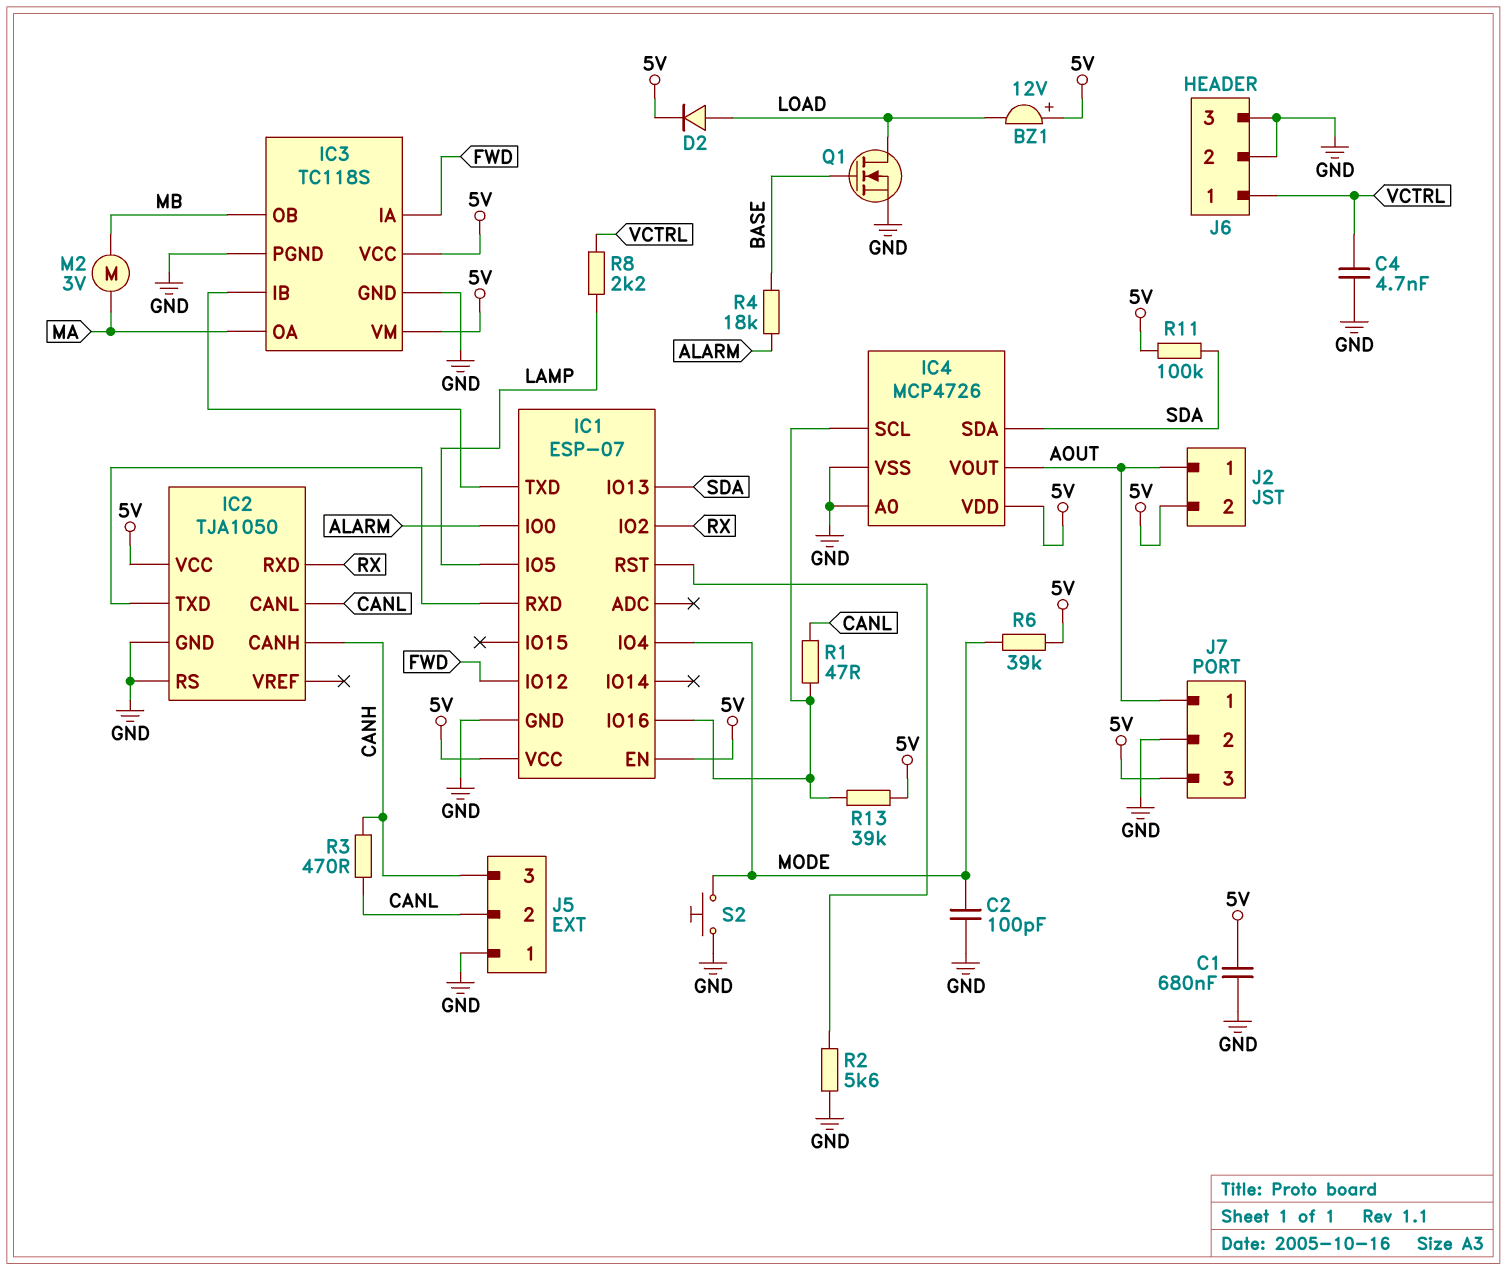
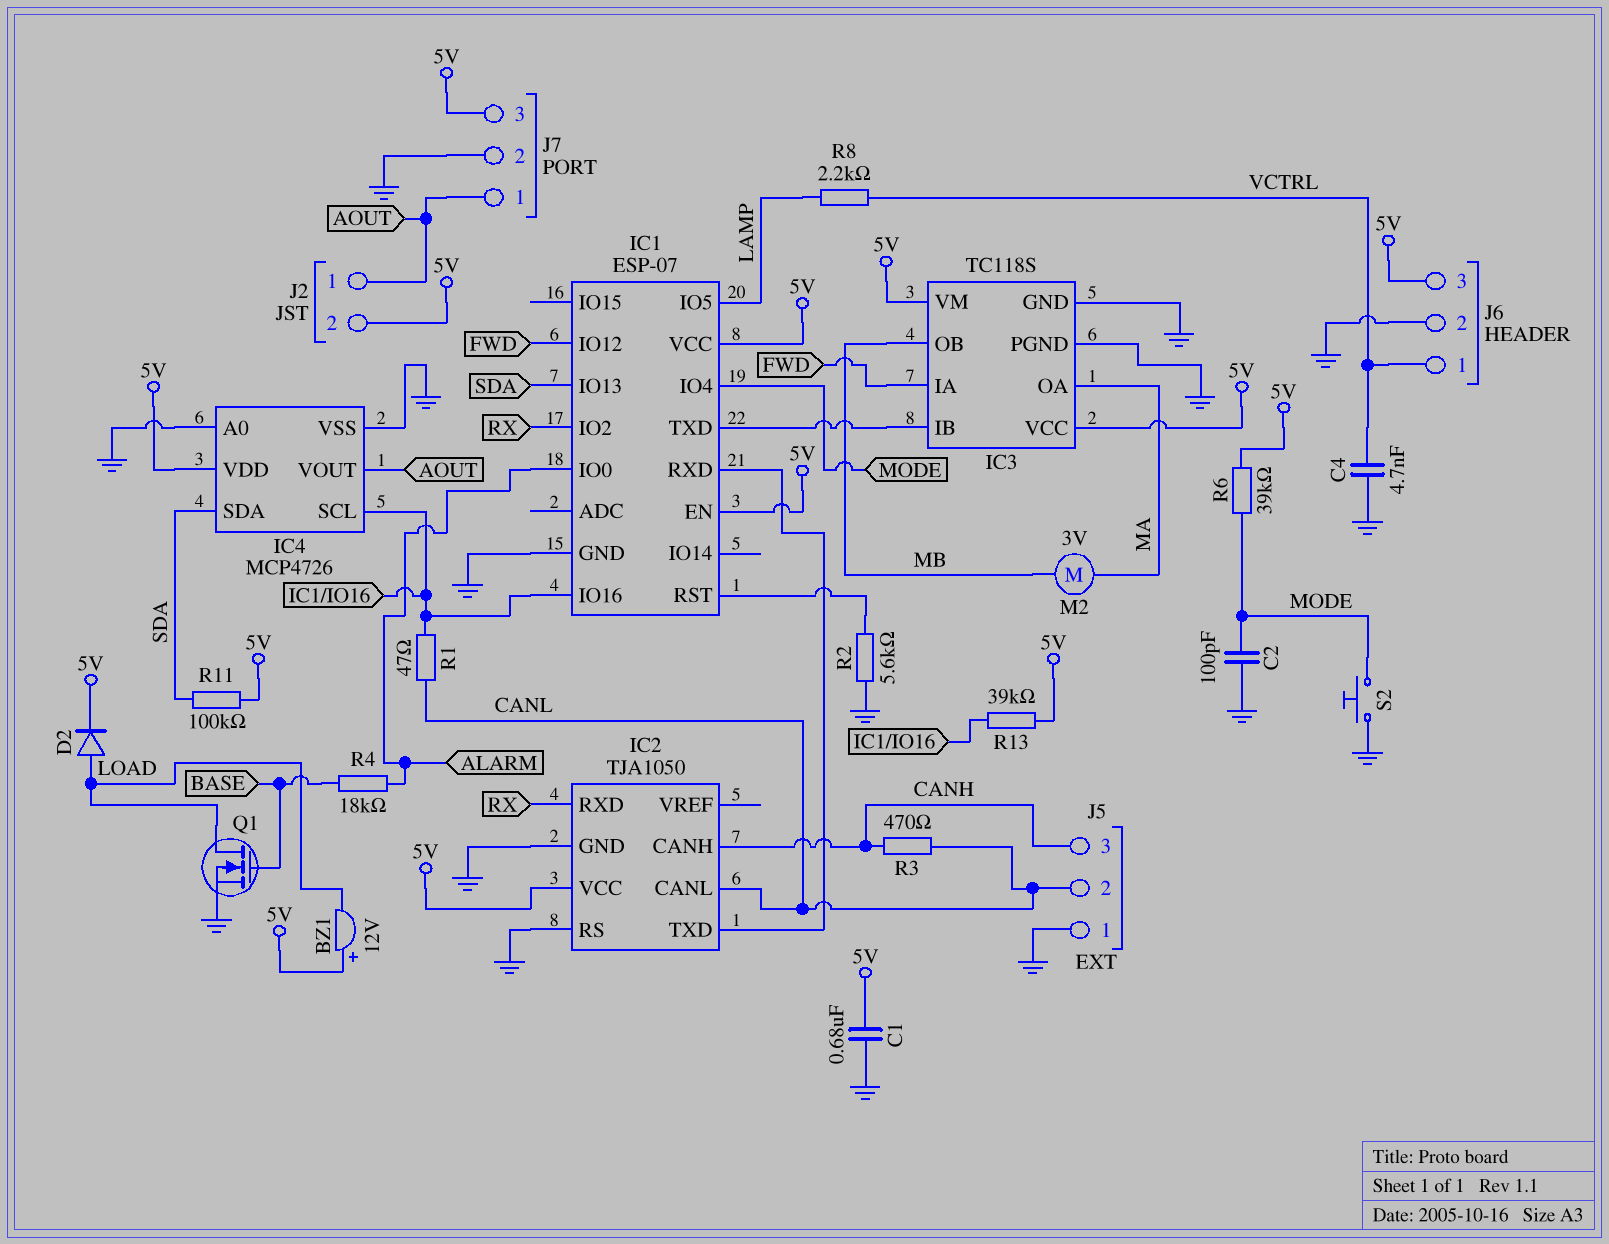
J6 pin 3: GND -> 5V

